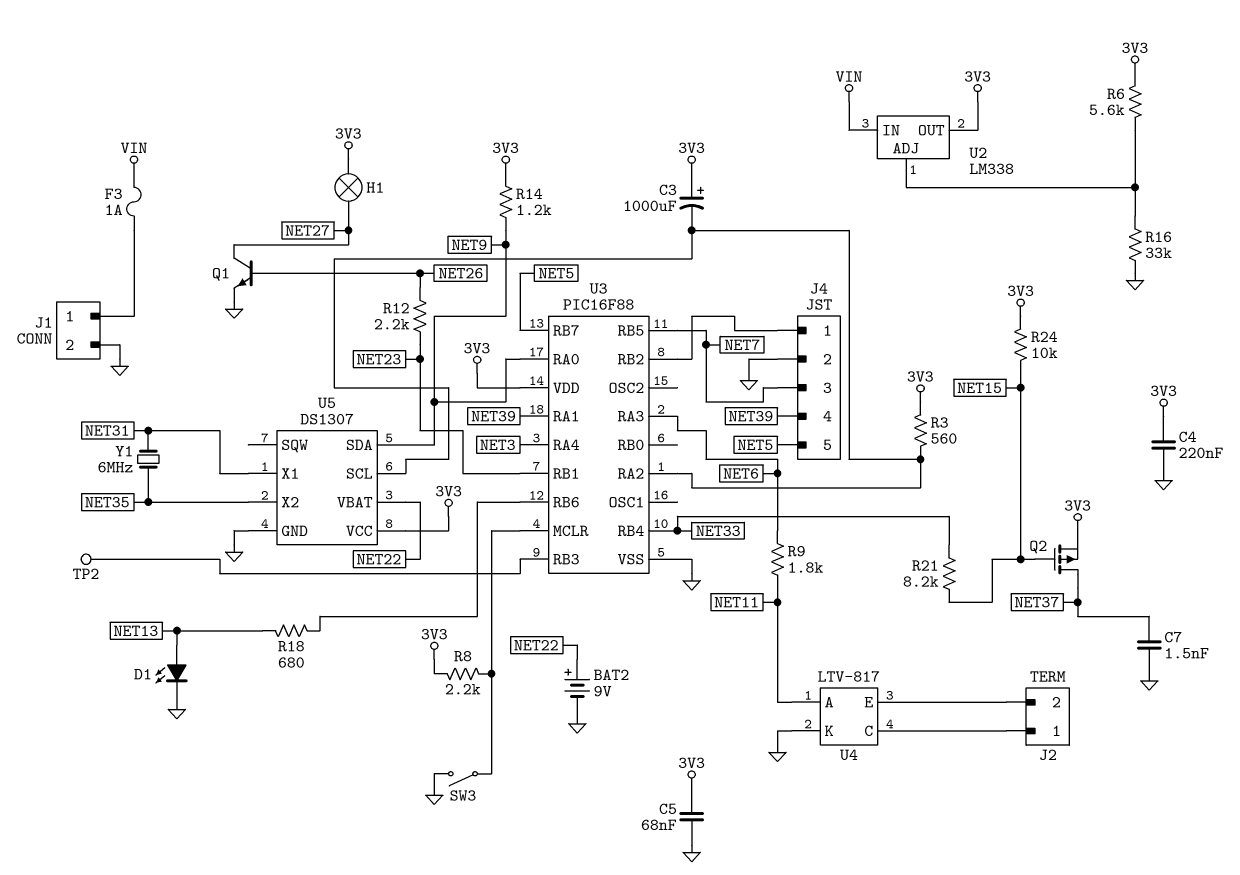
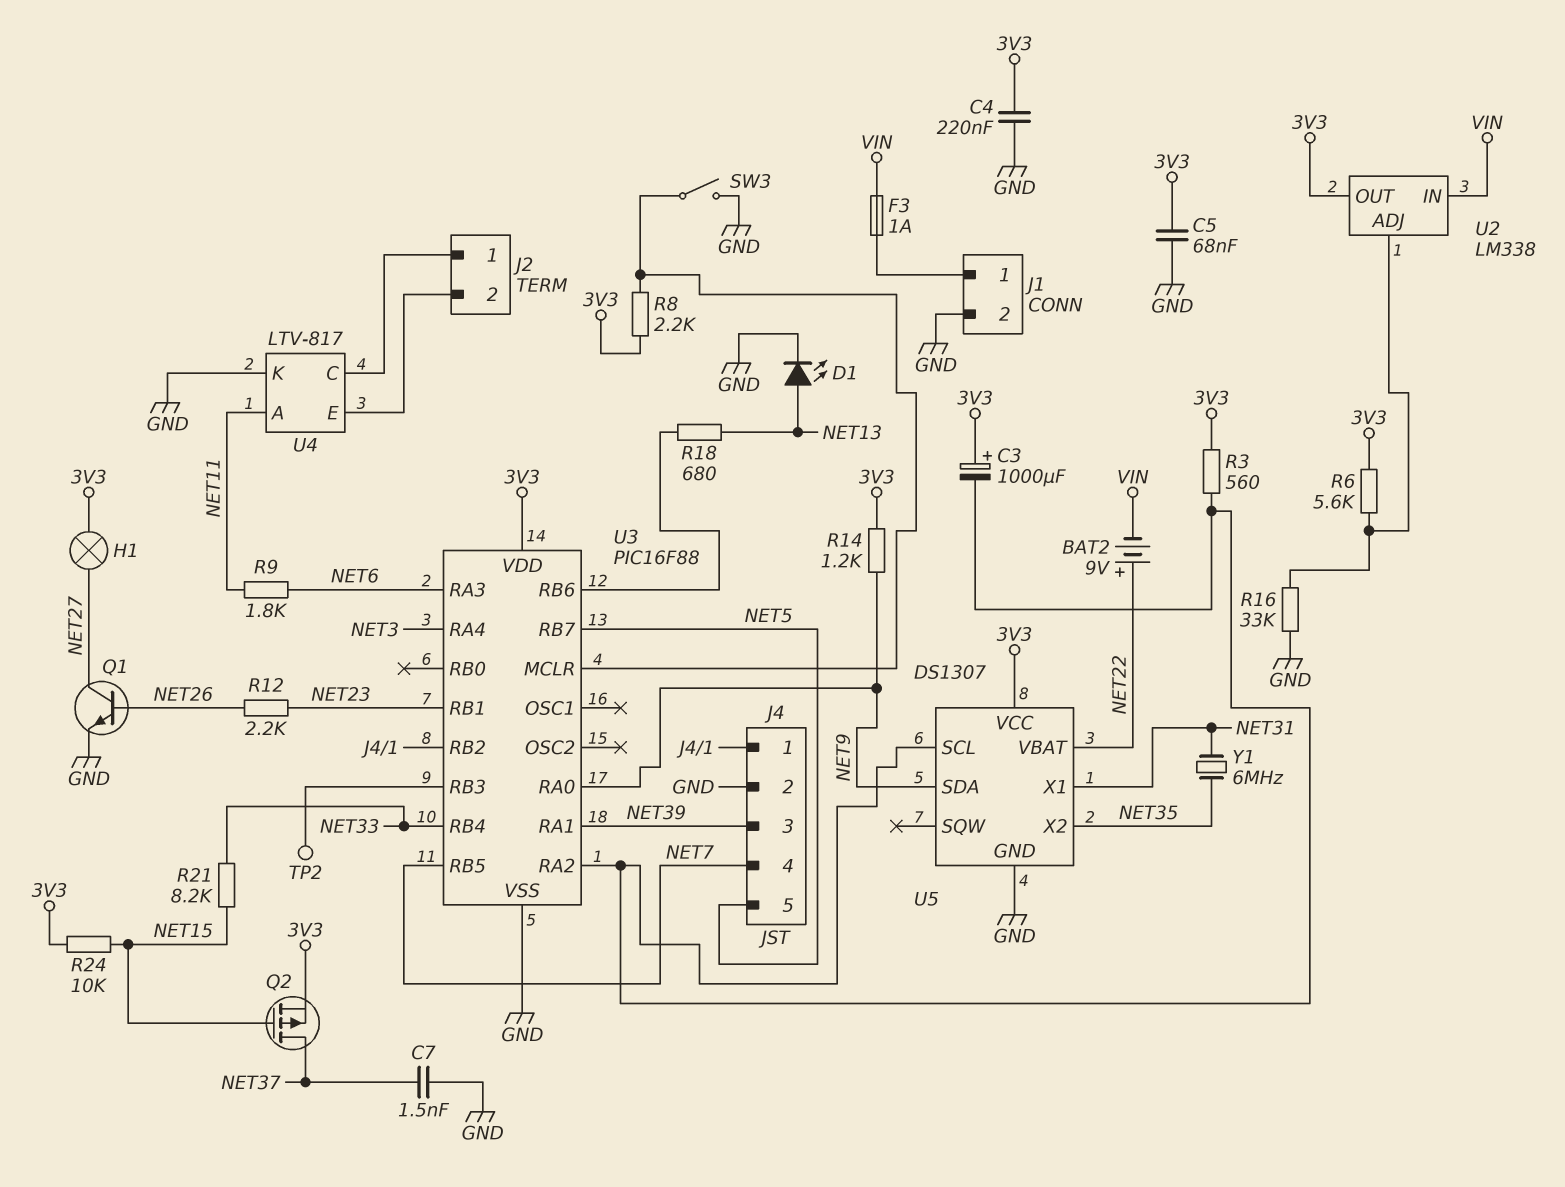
BAT2: 9V (plus NET22, minus GND) -> 9V (plus NET22, minus VIN)
J4 pin 3: NET7 -> NET39
J4 pin 4: NET39 -> NET7

